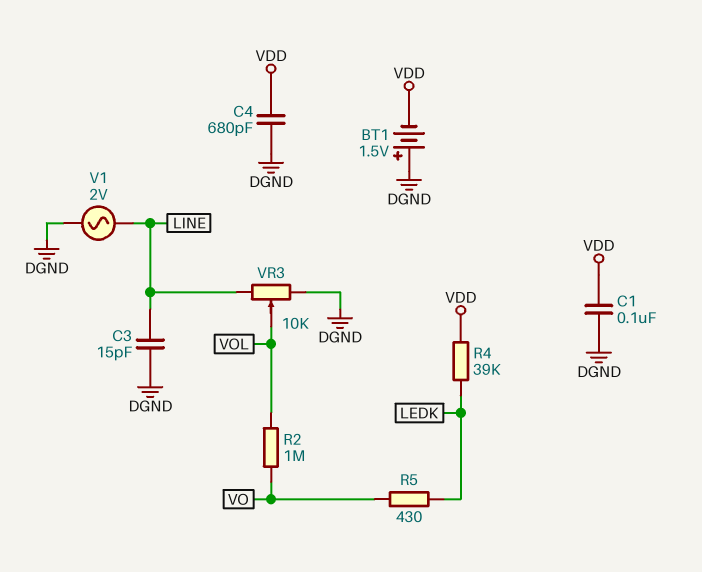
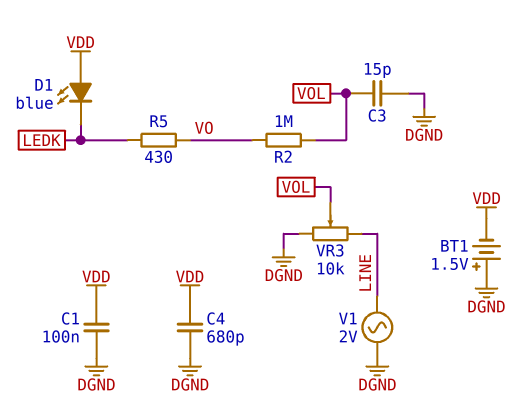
C3: 15pF (DGND, LINE) -> 15pF (DGND, VOL)
D1: none -> LED blue (A VDD, K LEDK)
R4: 39k (LEDK, VDD) -> none

